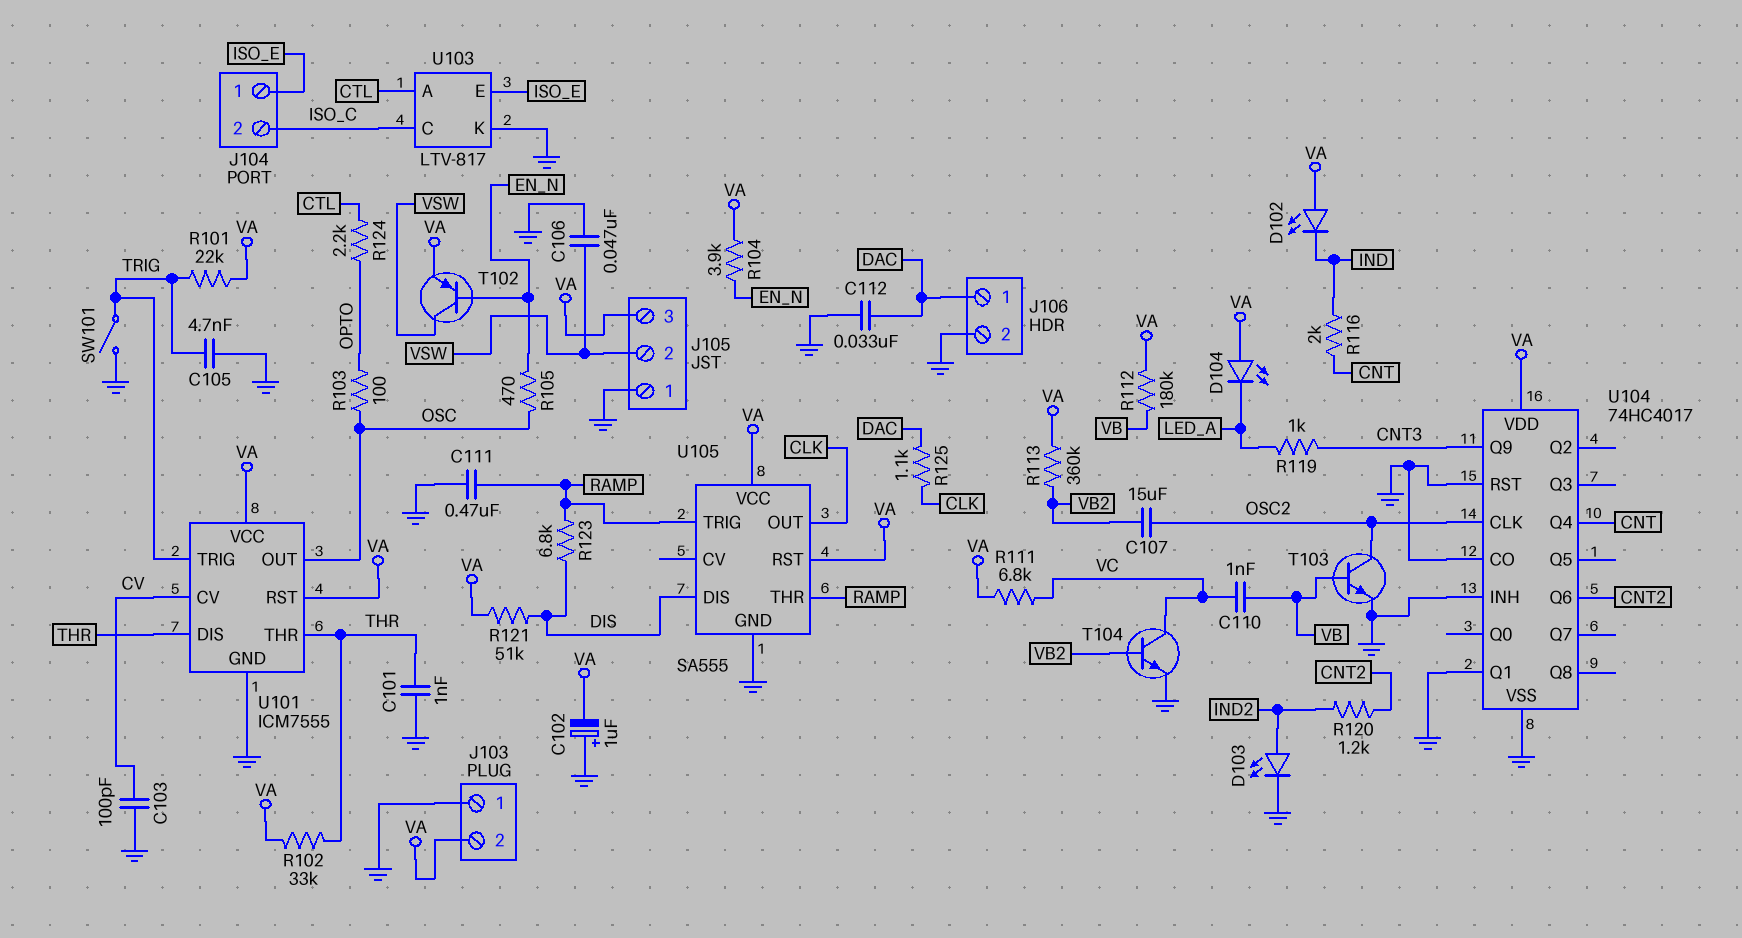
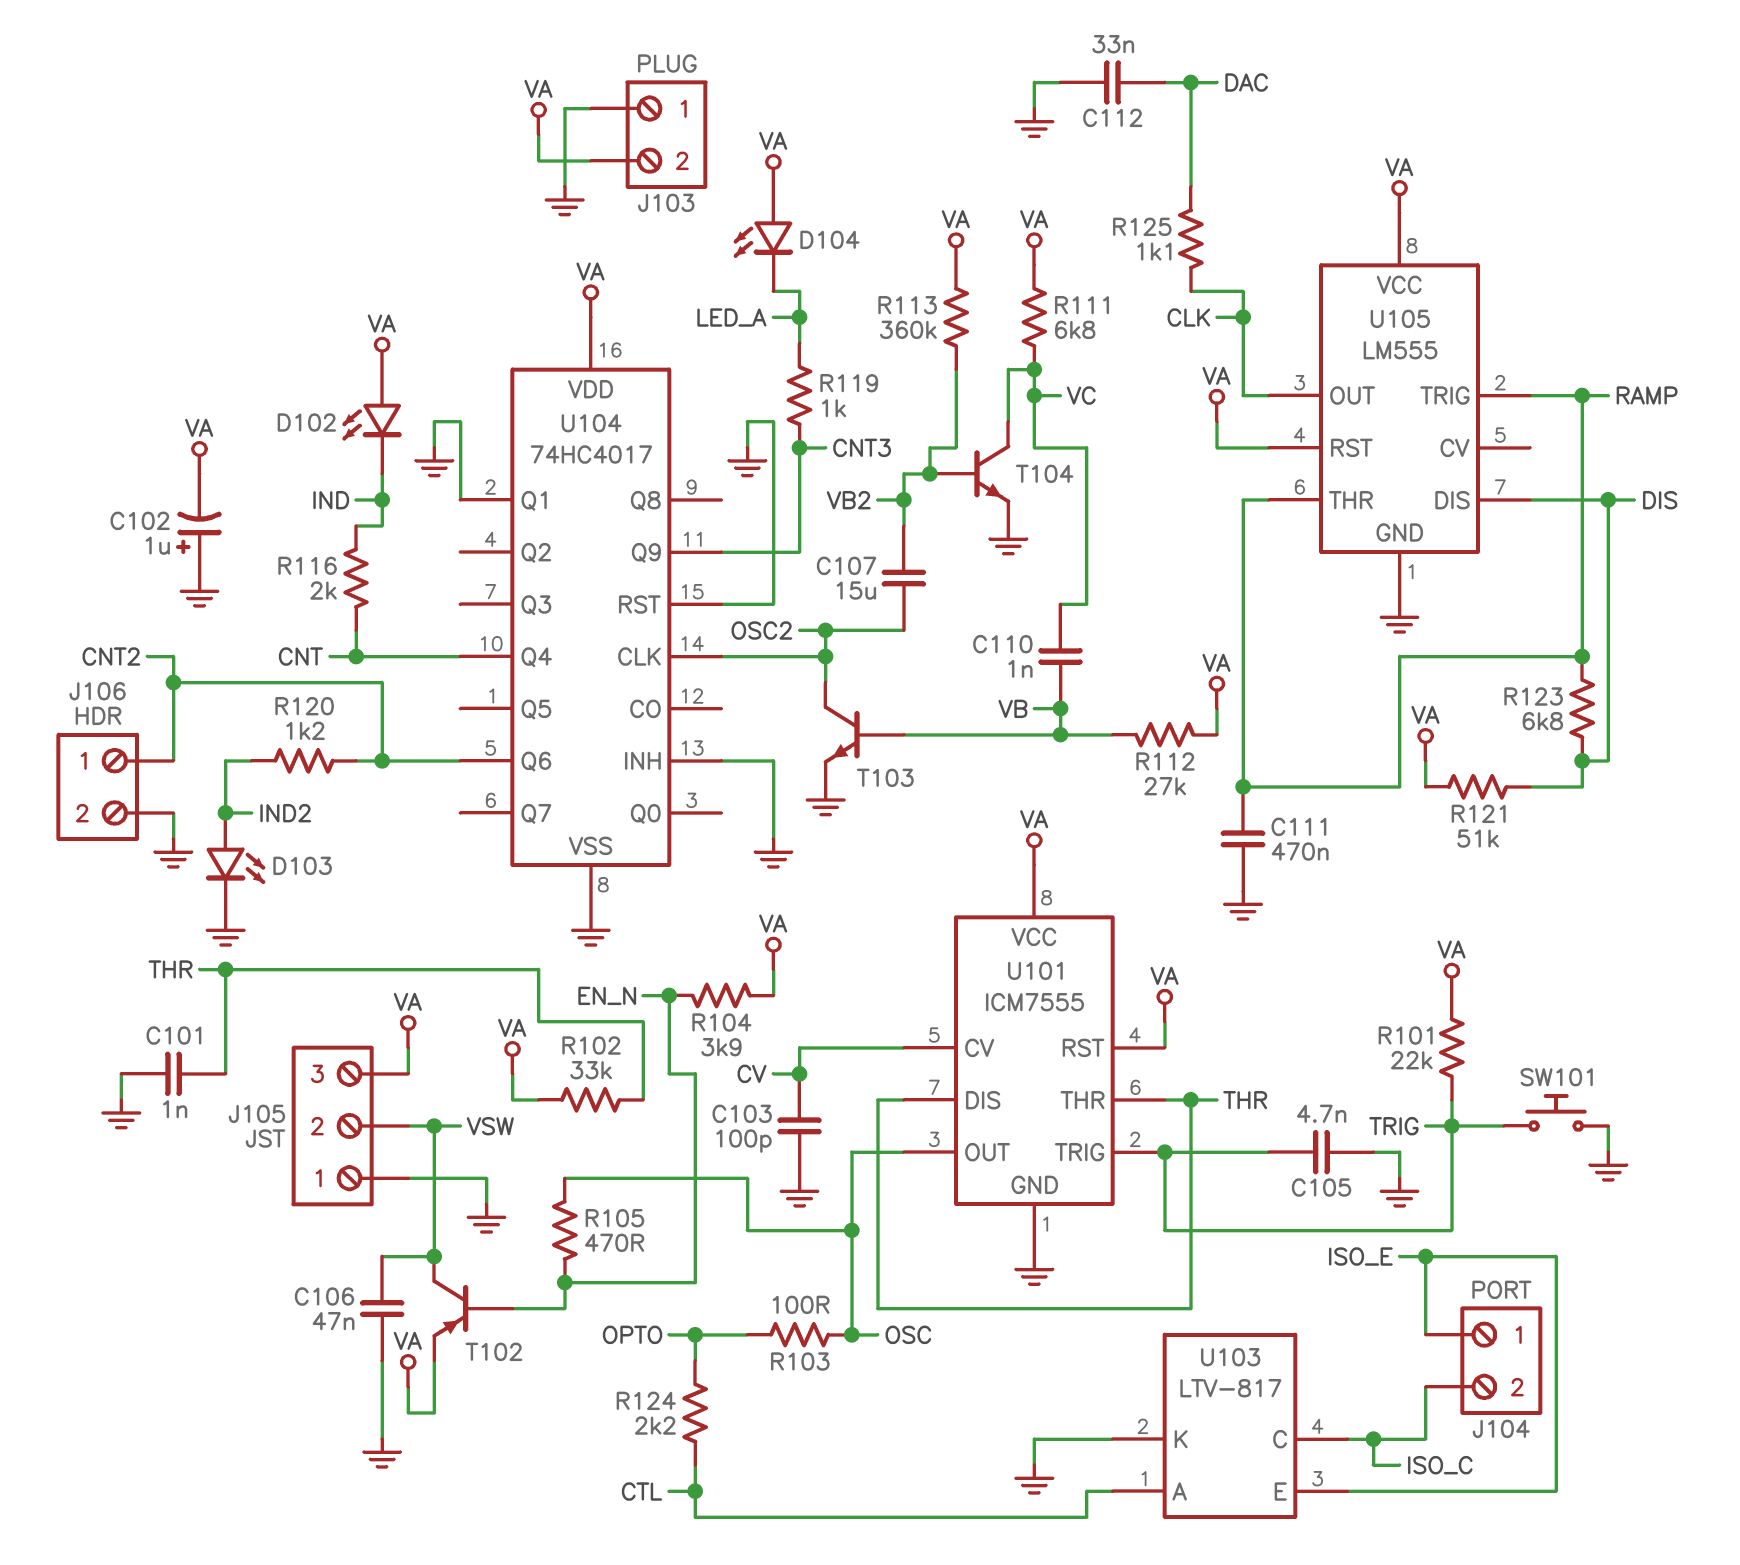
J106 pin 1: DAC -> CNT2
R112: 180k (VA, VB) -> 27k (VA, VB)
SW101: switch (GND, TRIG) -> button (GND, TRIG)
U104 pin CO: GND -> none
U105: SA555 -> LM555

